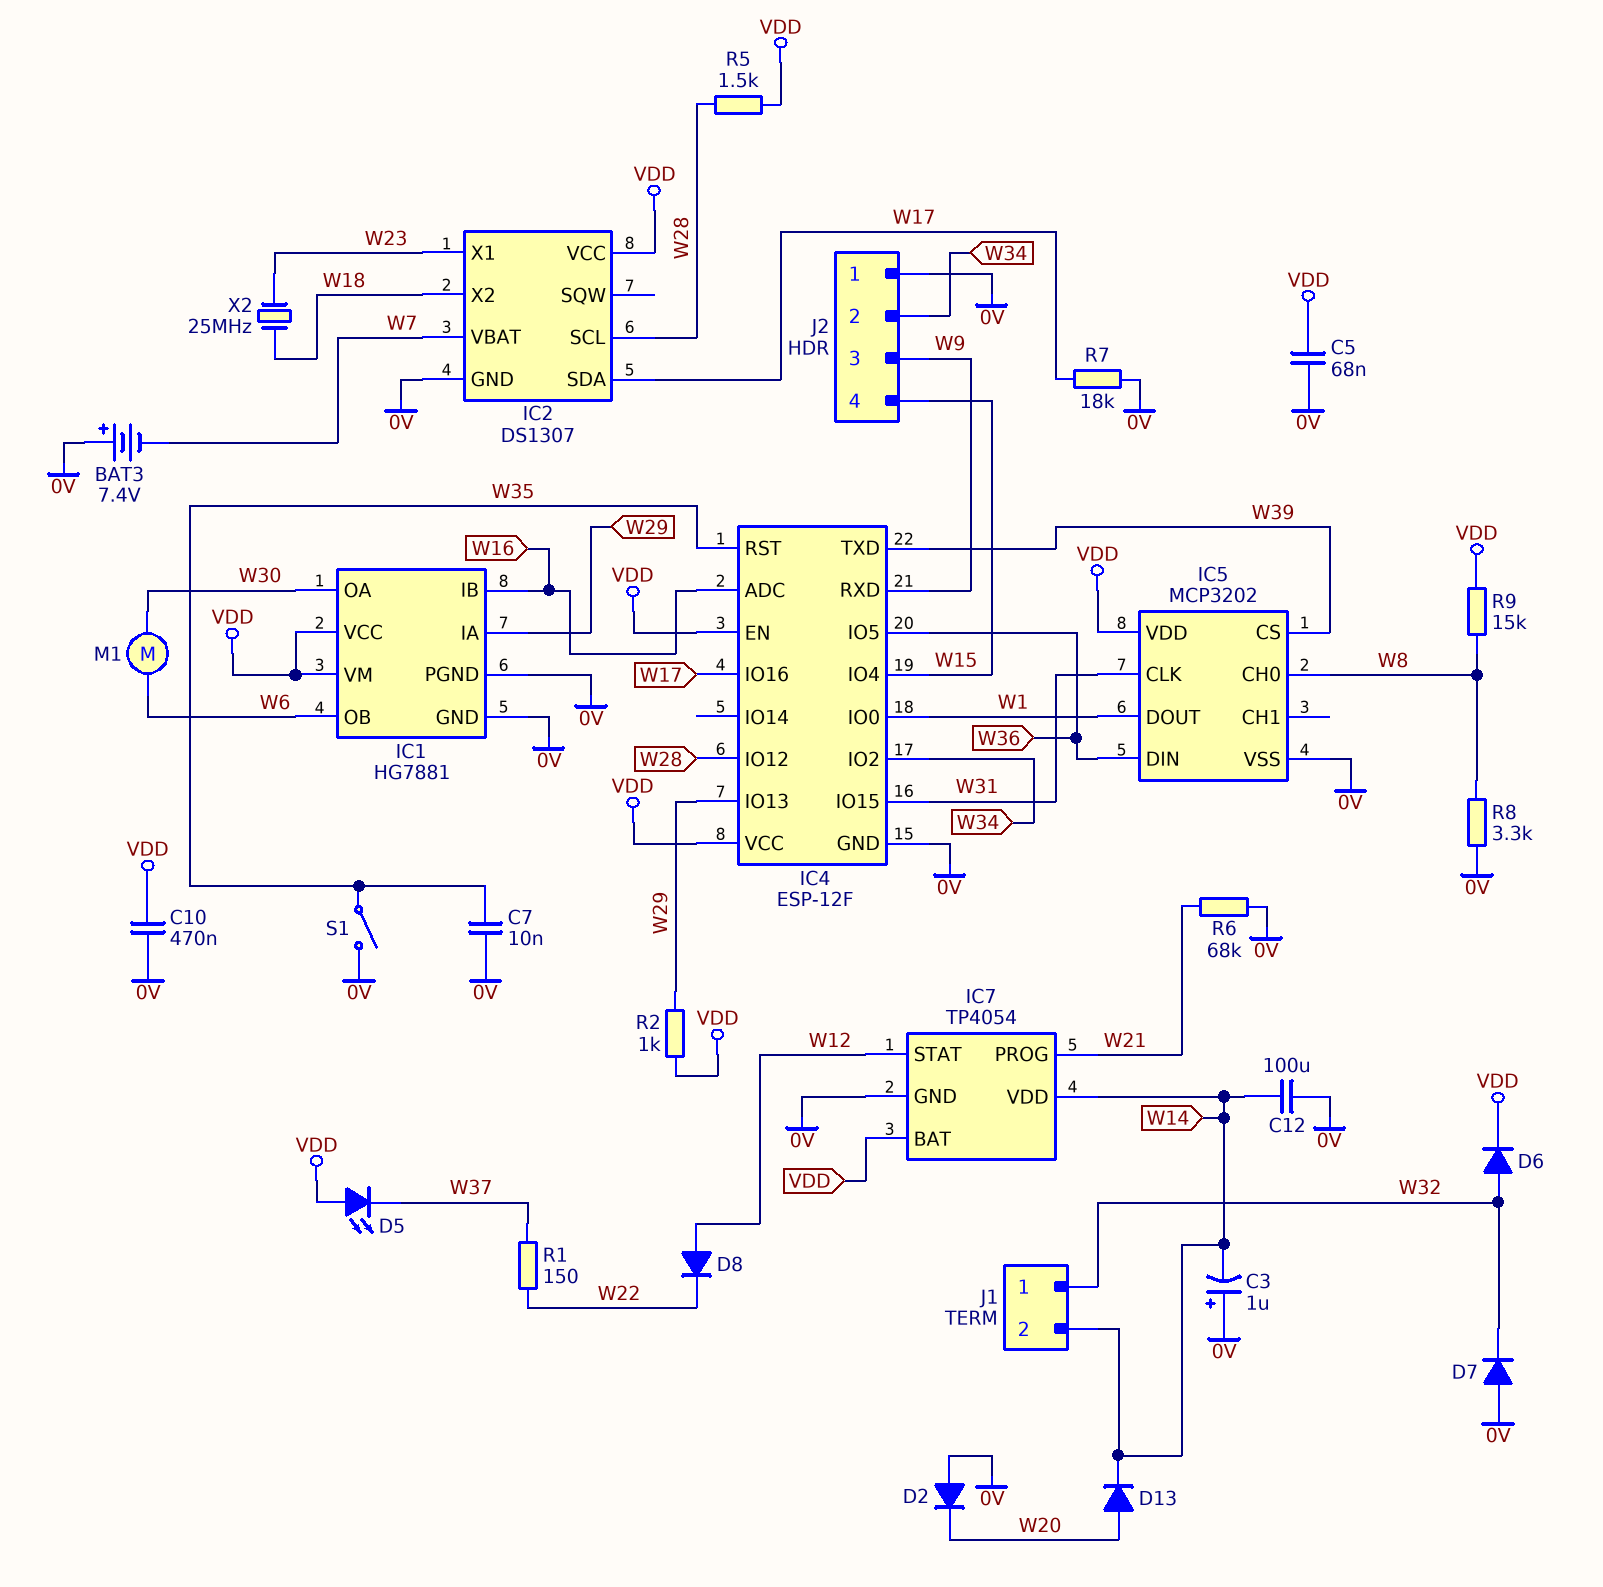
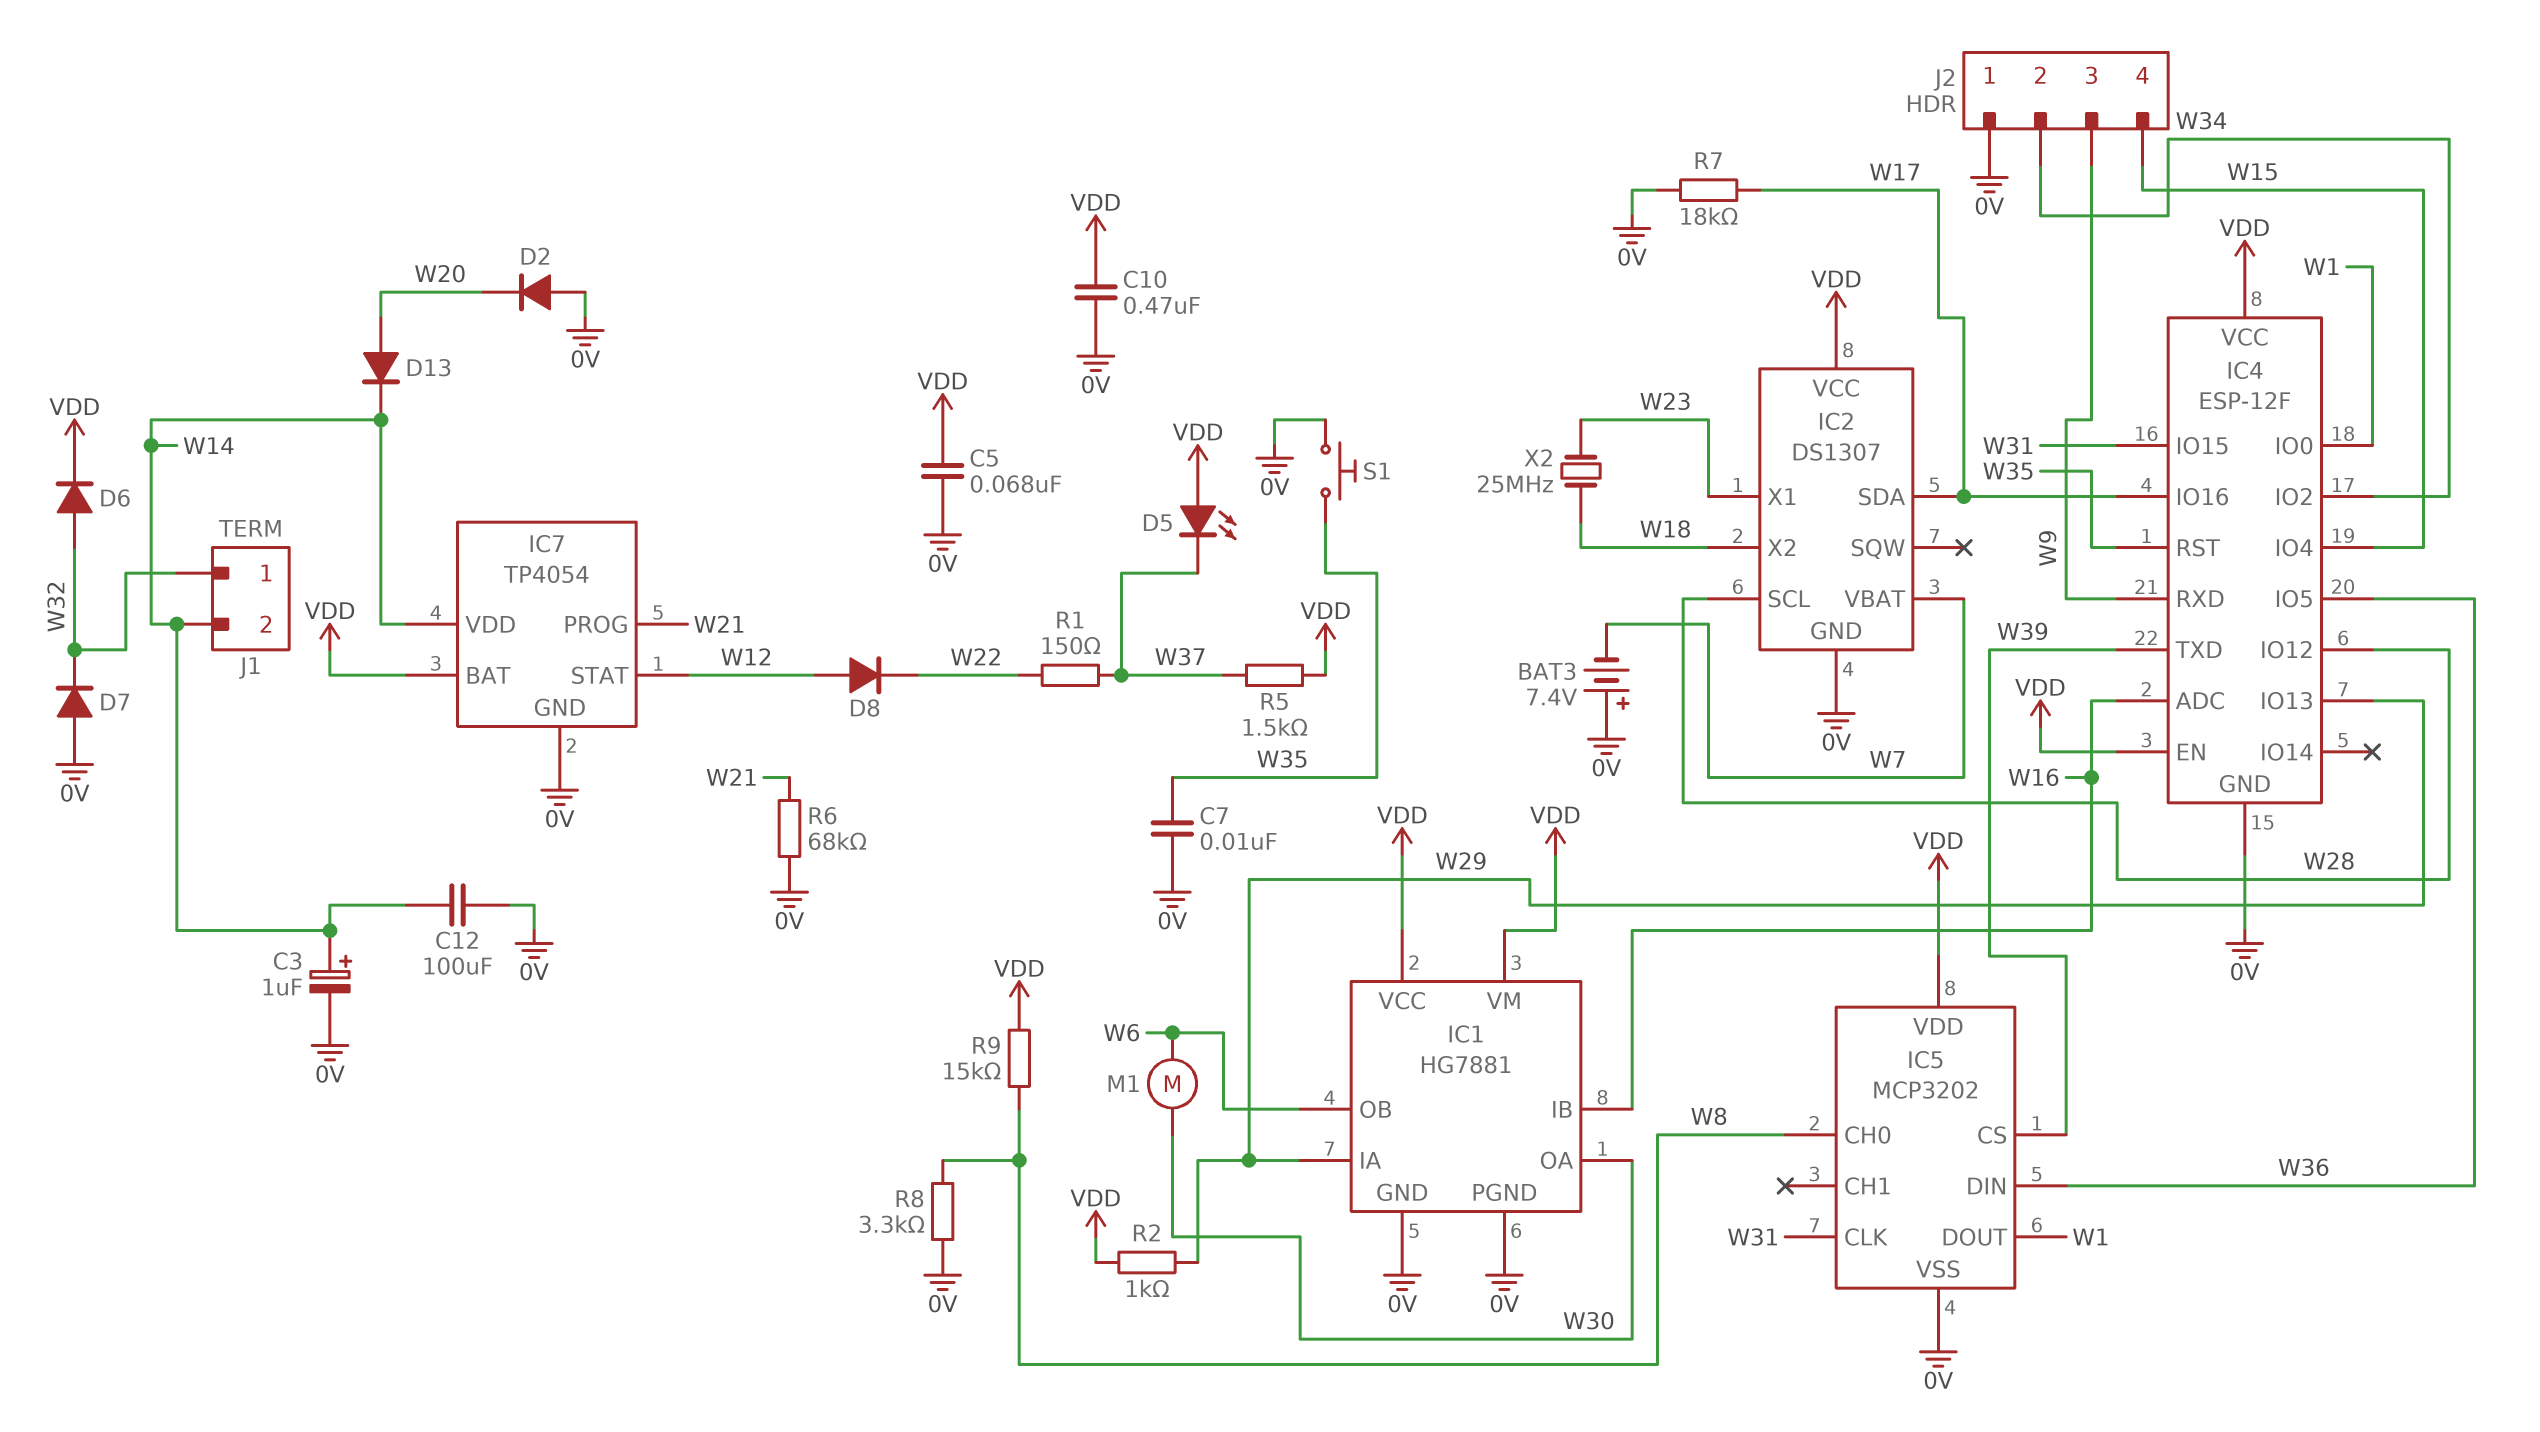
C3: 1uF (plus 0V, minus W14) -> 1uF (plus W14, minus 0V)
R5: 1.5k (VDD, W28) -> 1.5k (VDD, W37)
S1: switch (0V, W35) -> button (0V, W35)

